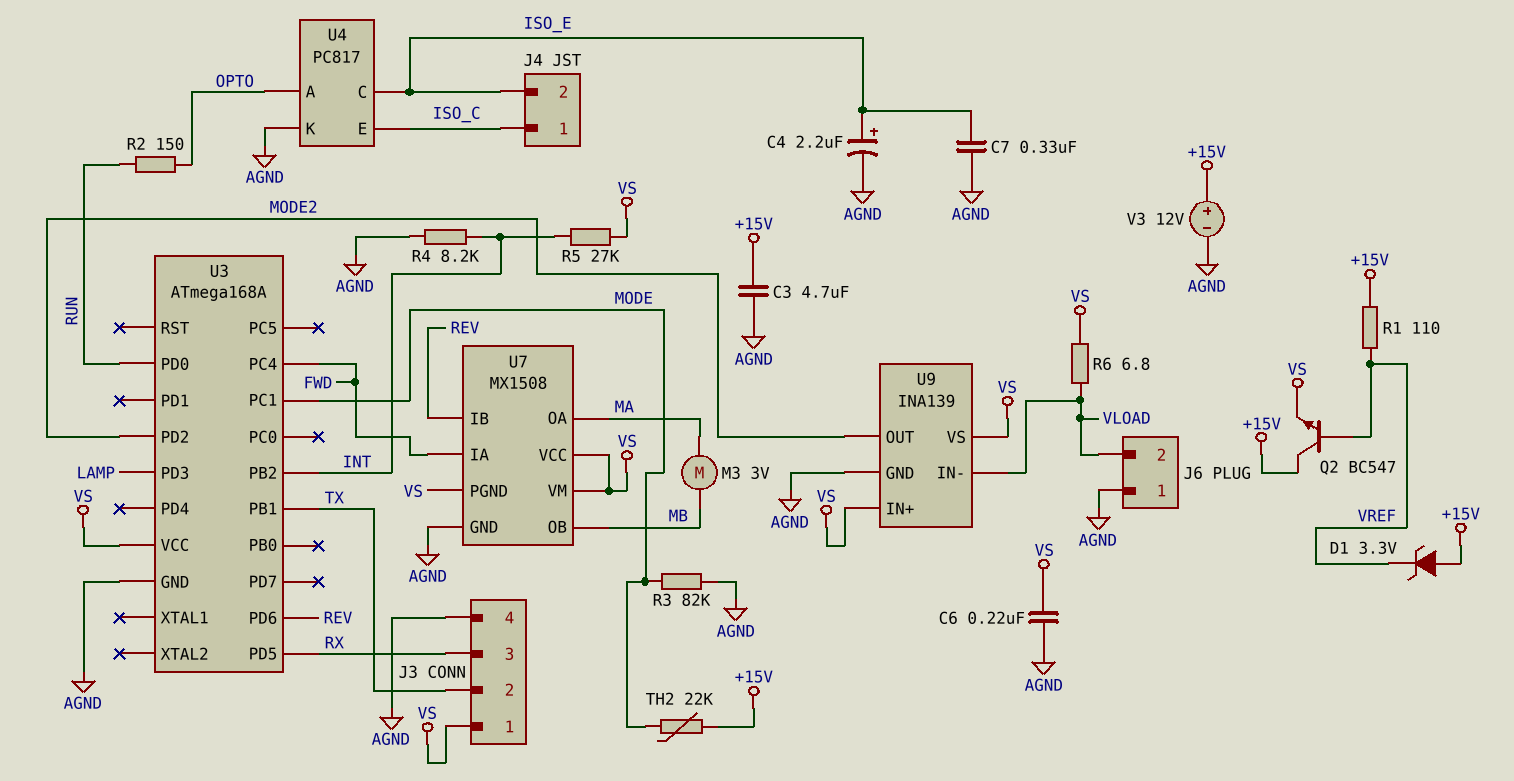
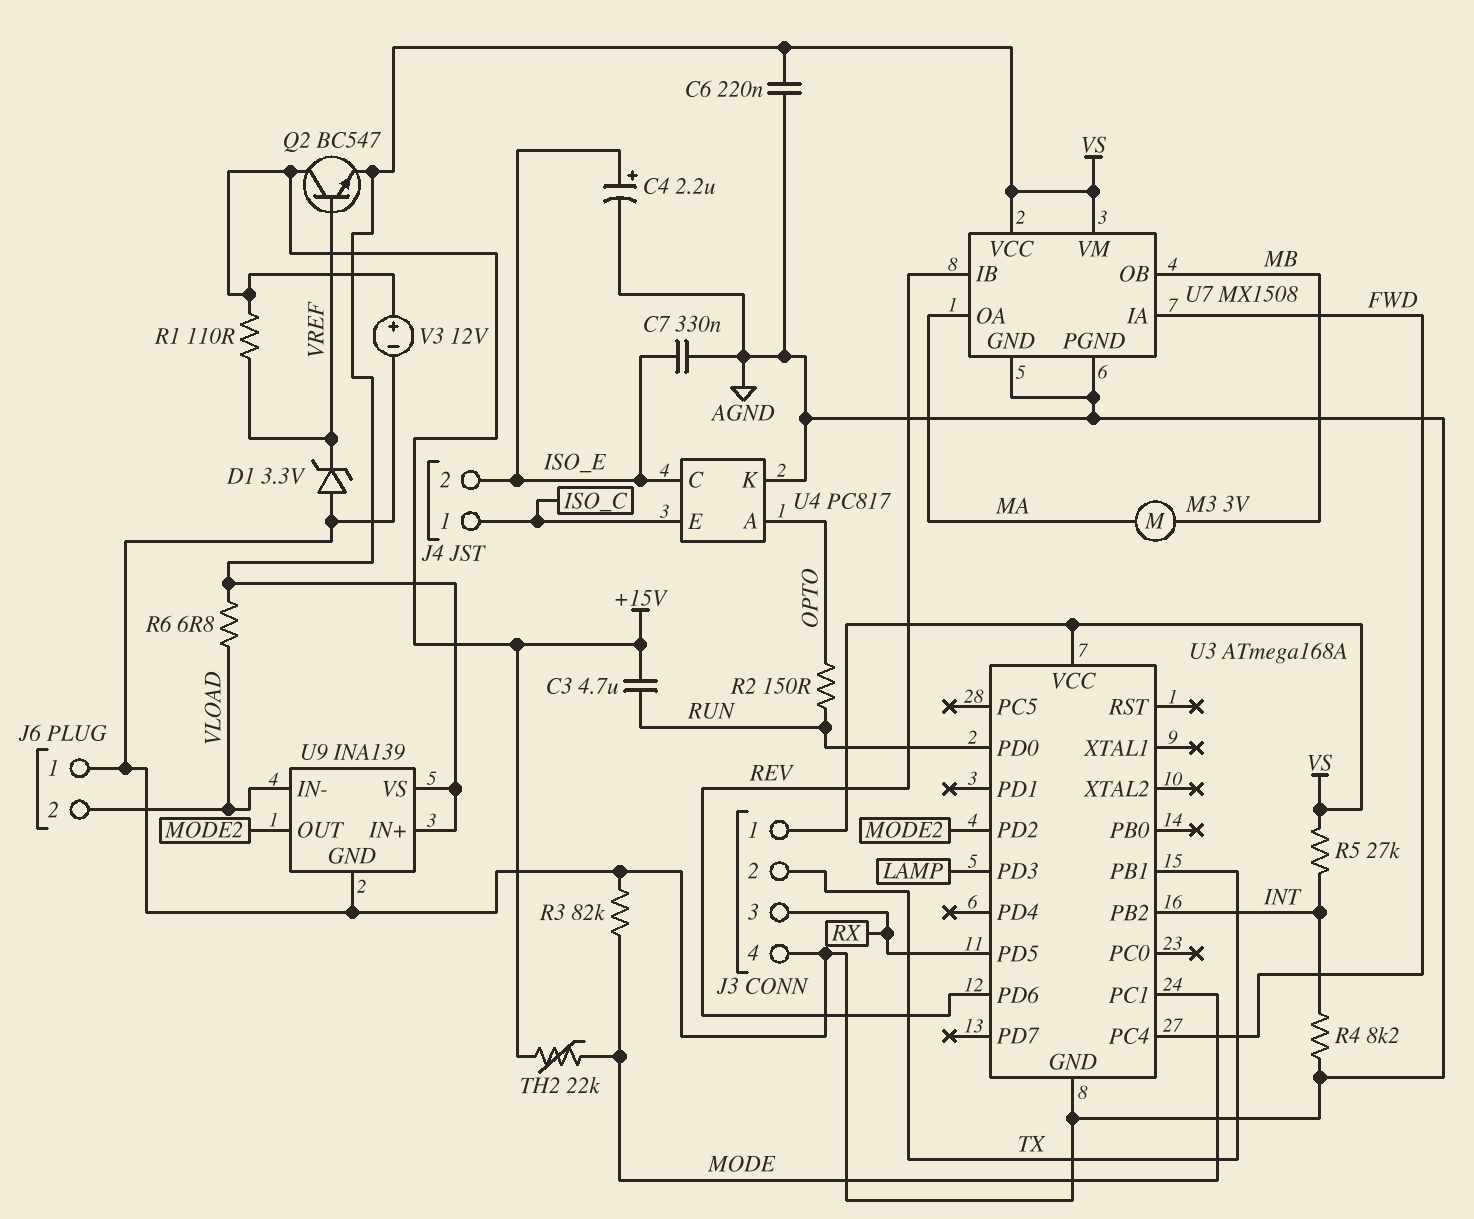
C3: 4.7uF (+15V, AGND) -> 4.7uF (+15V, RUN)
D1: zener 3.3V (A +15V, K VREF) -> zener 3.3V (A AGND, K VREF)
U7 pin PGND: VS -> AGND

